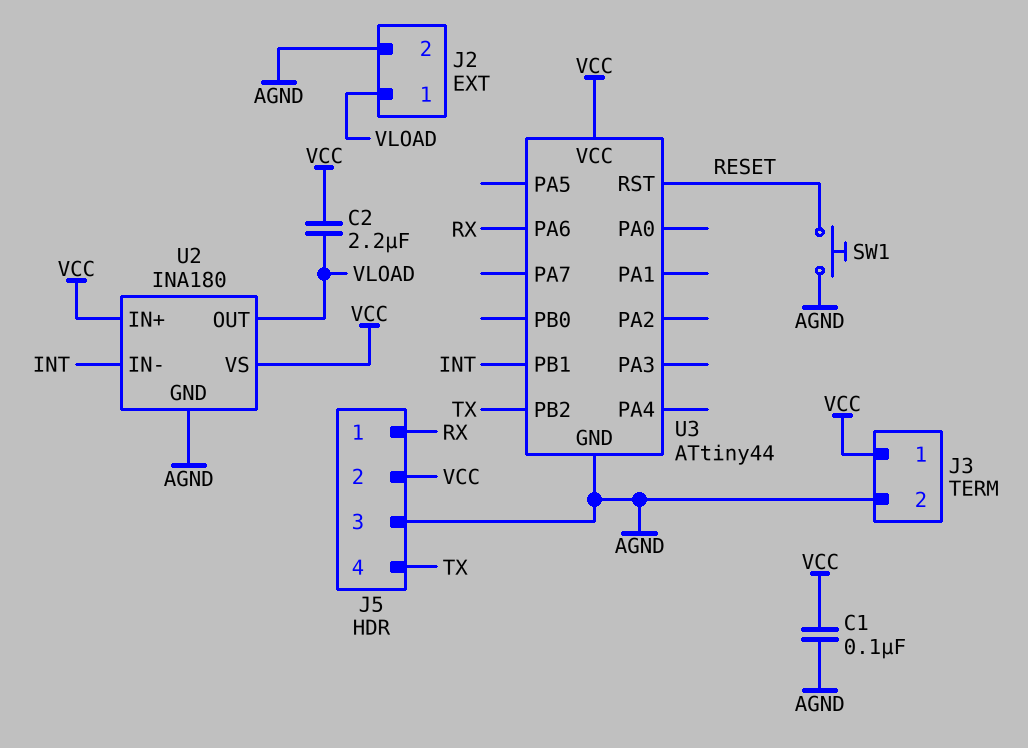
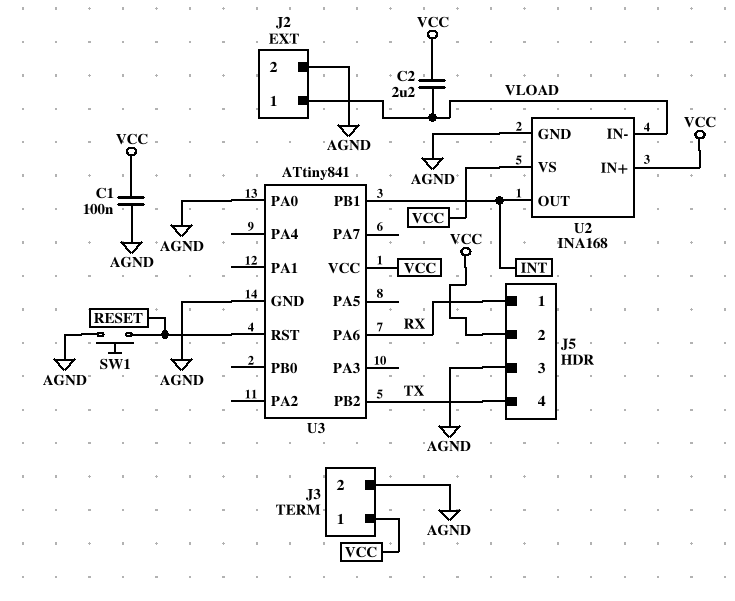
U2: INA180 -> INA168
U2 pin IN-: INT -> VLOAD
U2 pin OUT: VLOAD -> INT
U3: ATtiny44 -> ATtiny841
U3 pin PA0: none -> AGND

